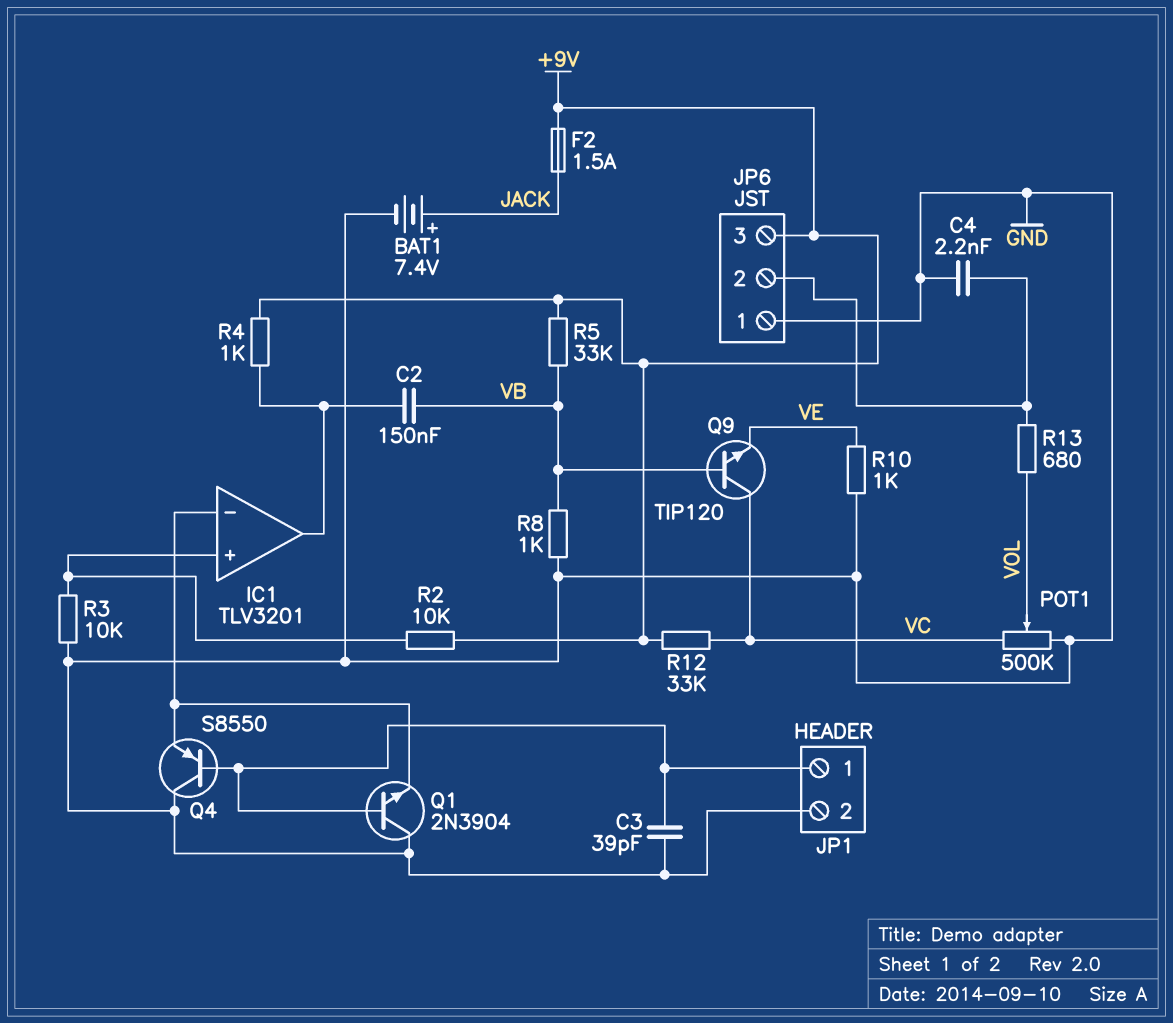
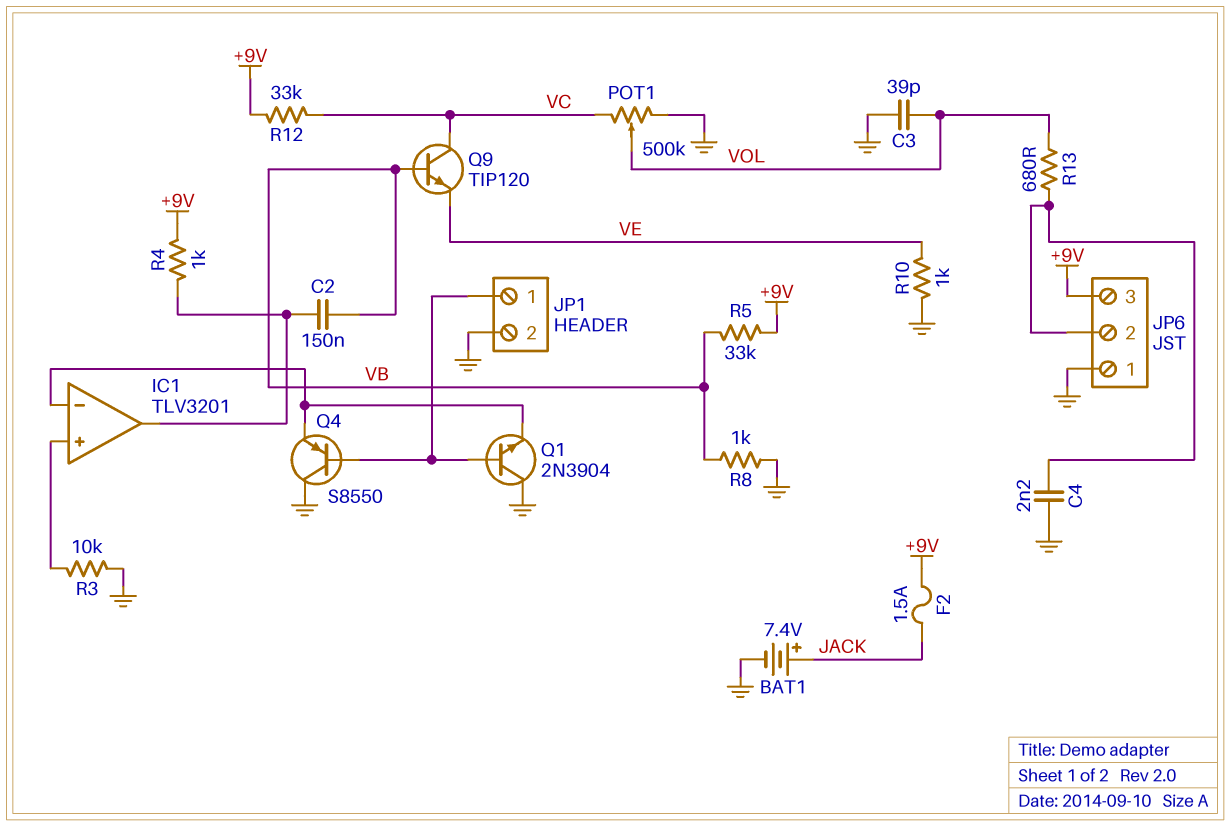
C3: 39pF (GND, JP1/1) -> 39pF (GND, VOL)
R2: 10k (+9V, IC1/in+) -> none

